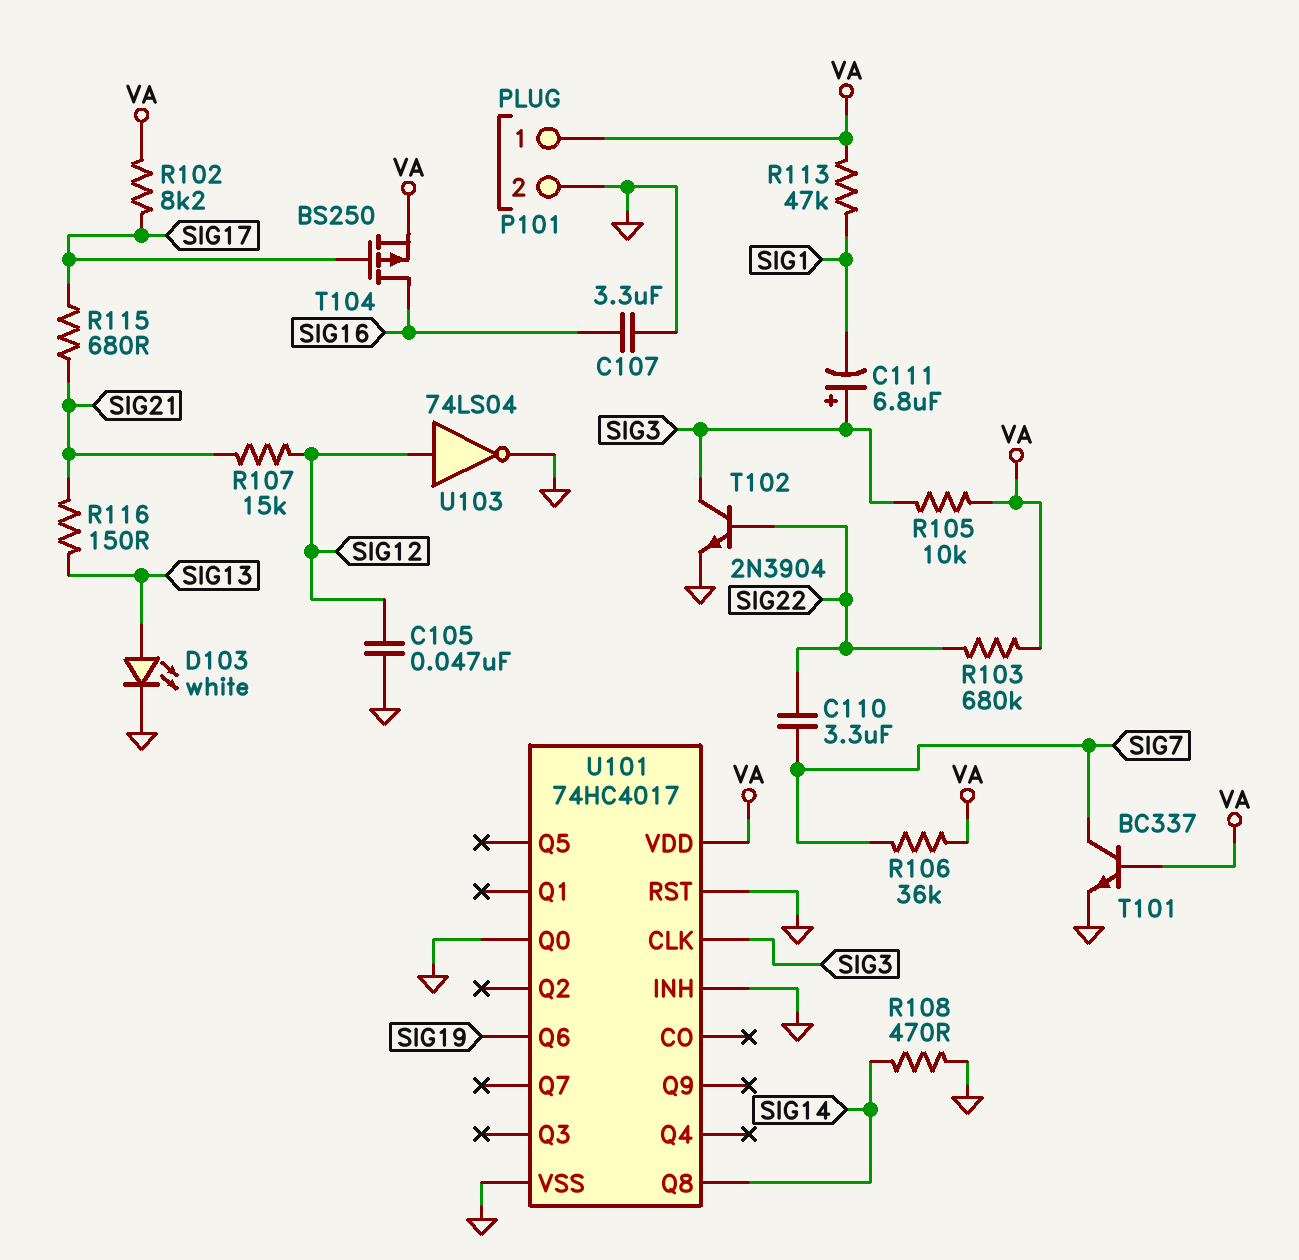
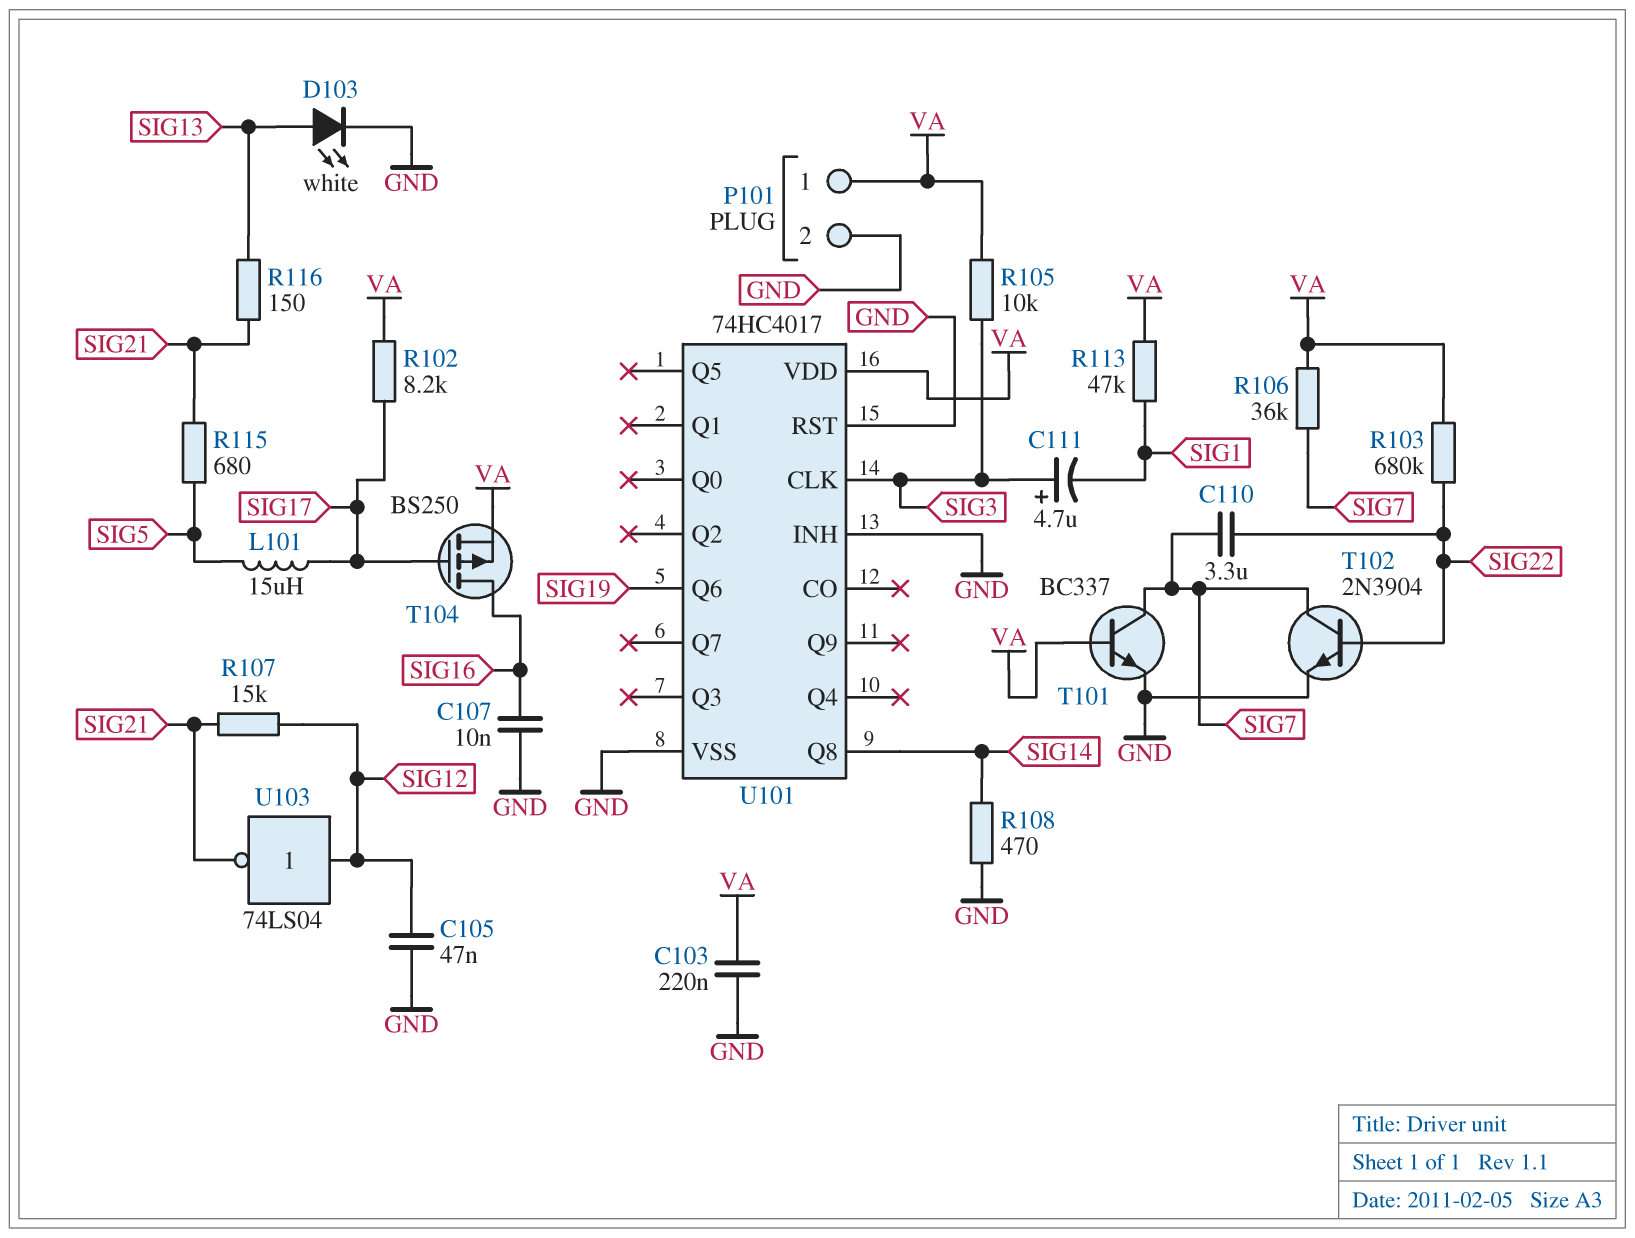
C103: none -> 220nF (GND, VA)
C107: 3.3uF (GND, SIG16) -> 10nF (GND, SIG16)
C111: 6.8uF (plus SIG3, minus SIG1) -> 4.7uF (plus SIG3, minus SIG1)
L101: none -> 15uH (SIG5, SIG17)
R115: 680 (SIG17, SIG21) -> 680 (SIG5, SIG21)
T102: NPN 2N3904 (B SIG22, C SIG3, E GND) -> NPN 2N3904 (B SIG22, C SIG7, E GND)
U101 pin Q0: GND -> none
U103: NOT 74LS04 (in SIG12, out GND) -> NOT 74LS04 (in SIG12, out SIG21)

